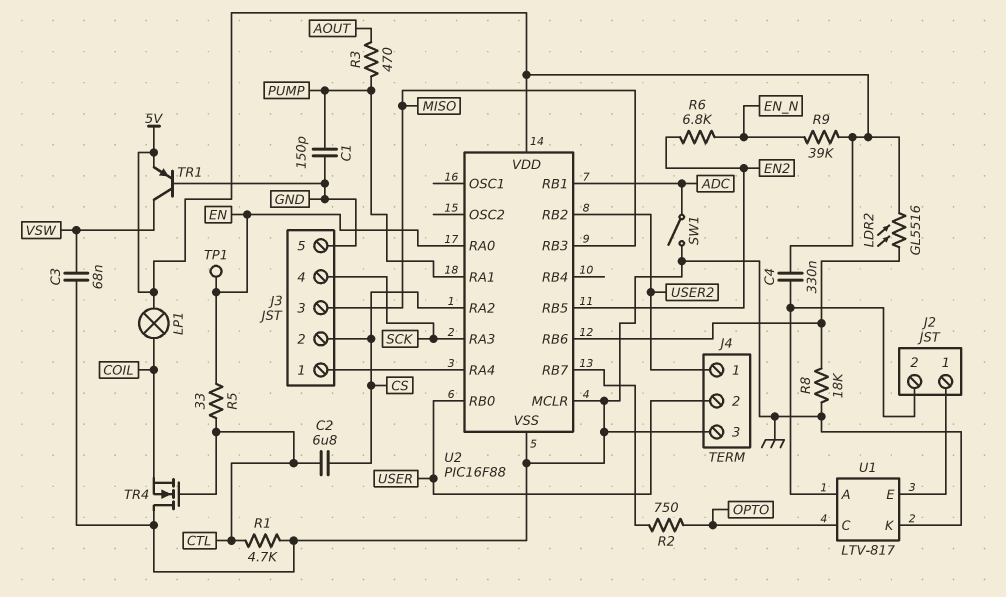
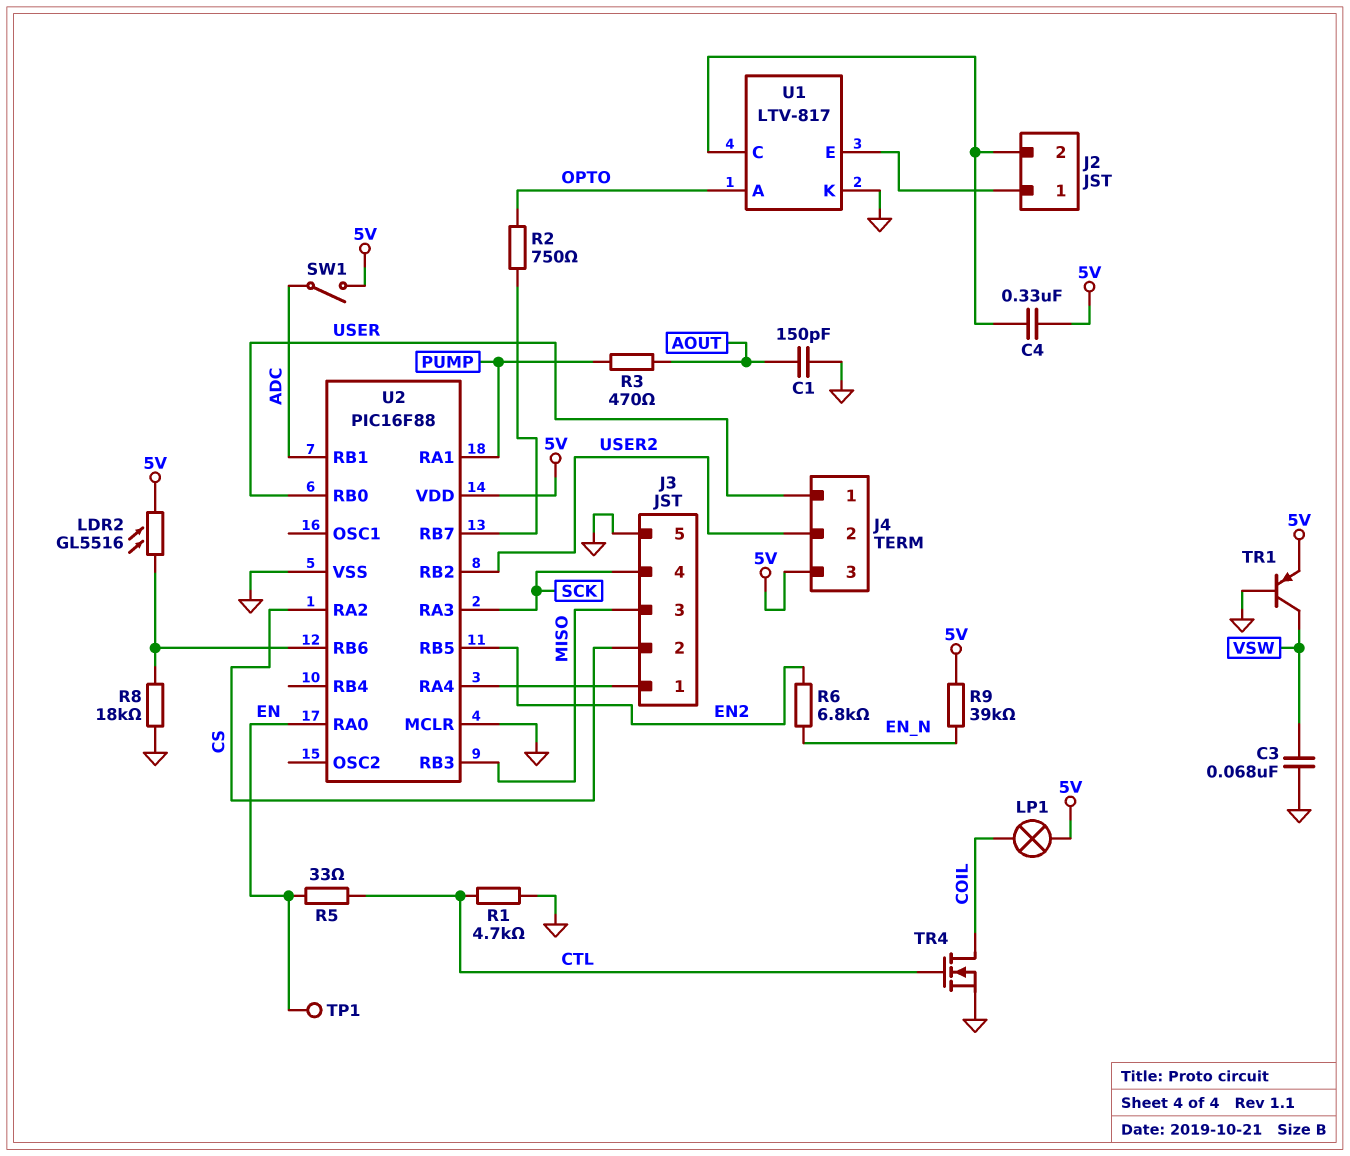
C1: 150pF (GND, PUMP) -> 150pF (AOUT, GND)
C2: 6.8uF (CS, CTL) -> none
J4 pin 1: USER2 -> USER
J4 pin 2: USER -> USER2
J4 pin 3: GND -> 5V
SW1: switch (ADC, GND) -> switch (5V, ADC)
TR4: NMOS (G CTL, D GND, S COIL) -> NMOS (G CTL, D COIL, S GND)
U1 pin A: J2/2 -> OPTO
U1 pin C: OPTO -> J2/2

